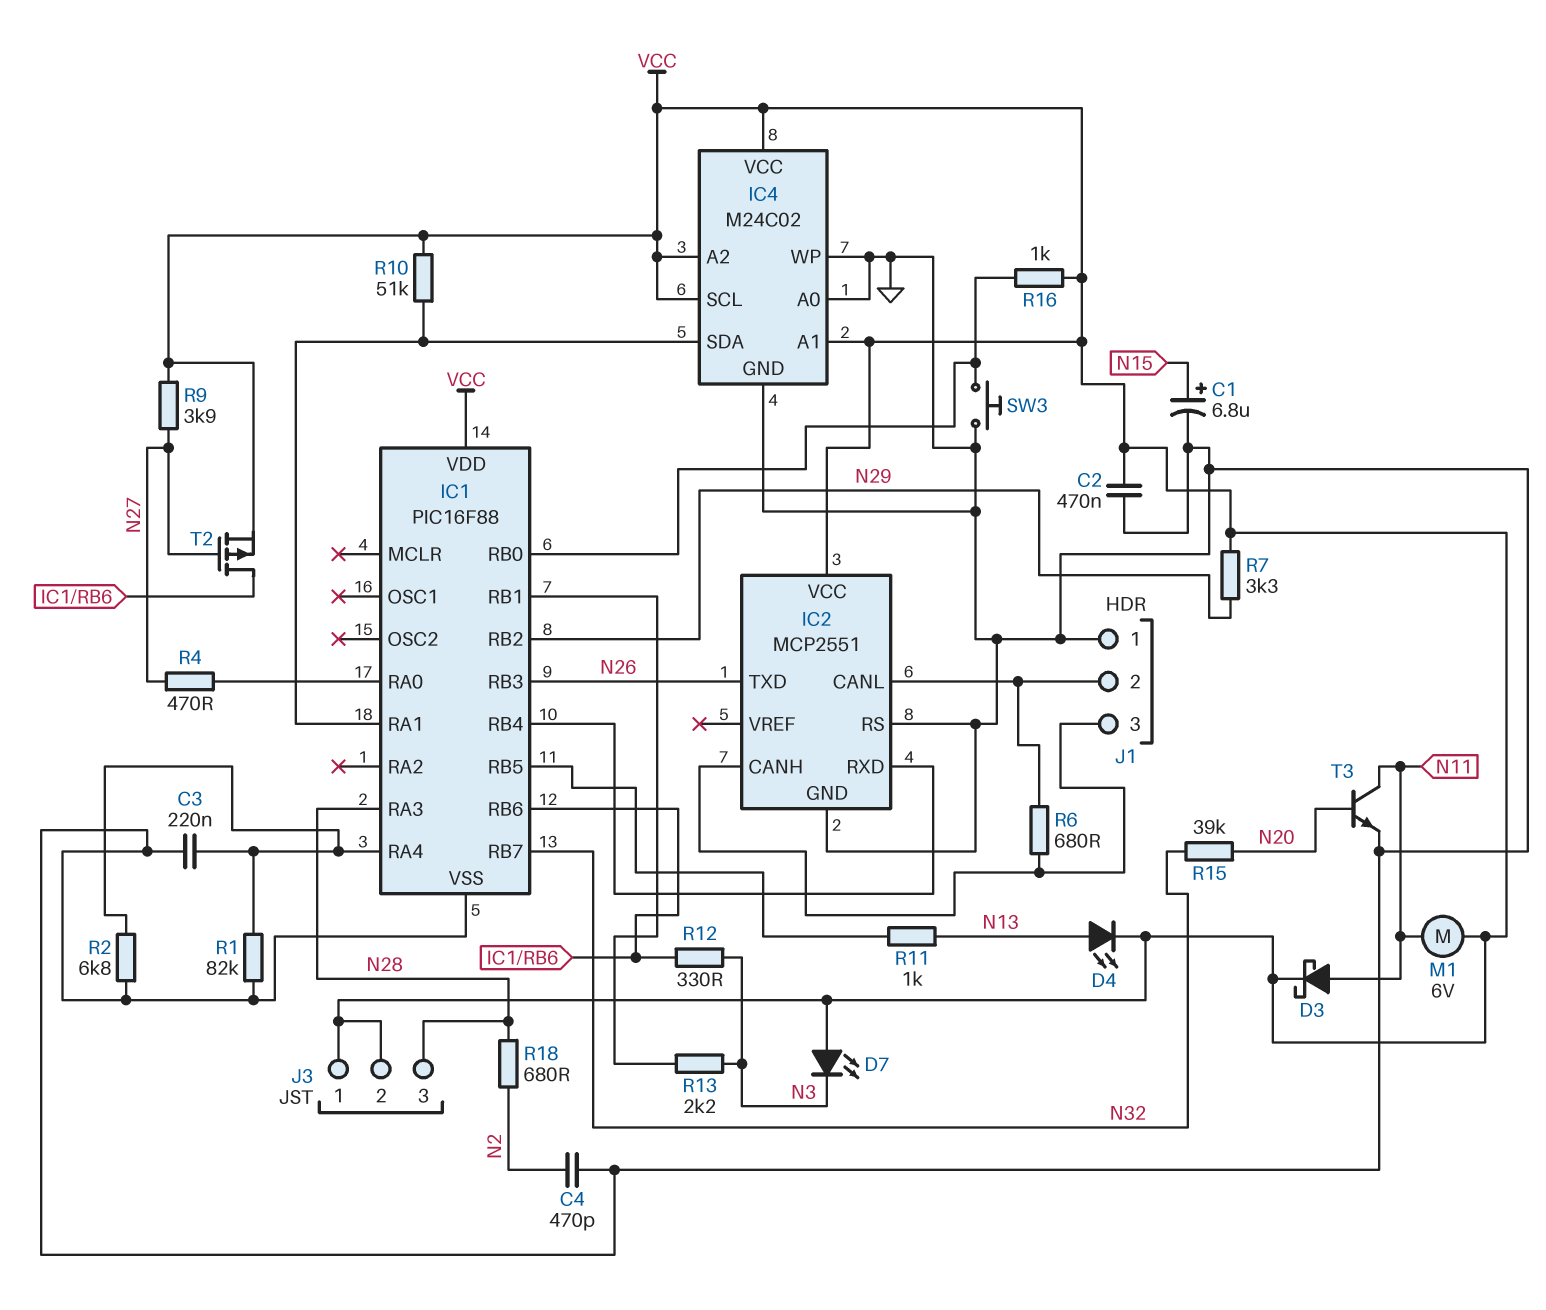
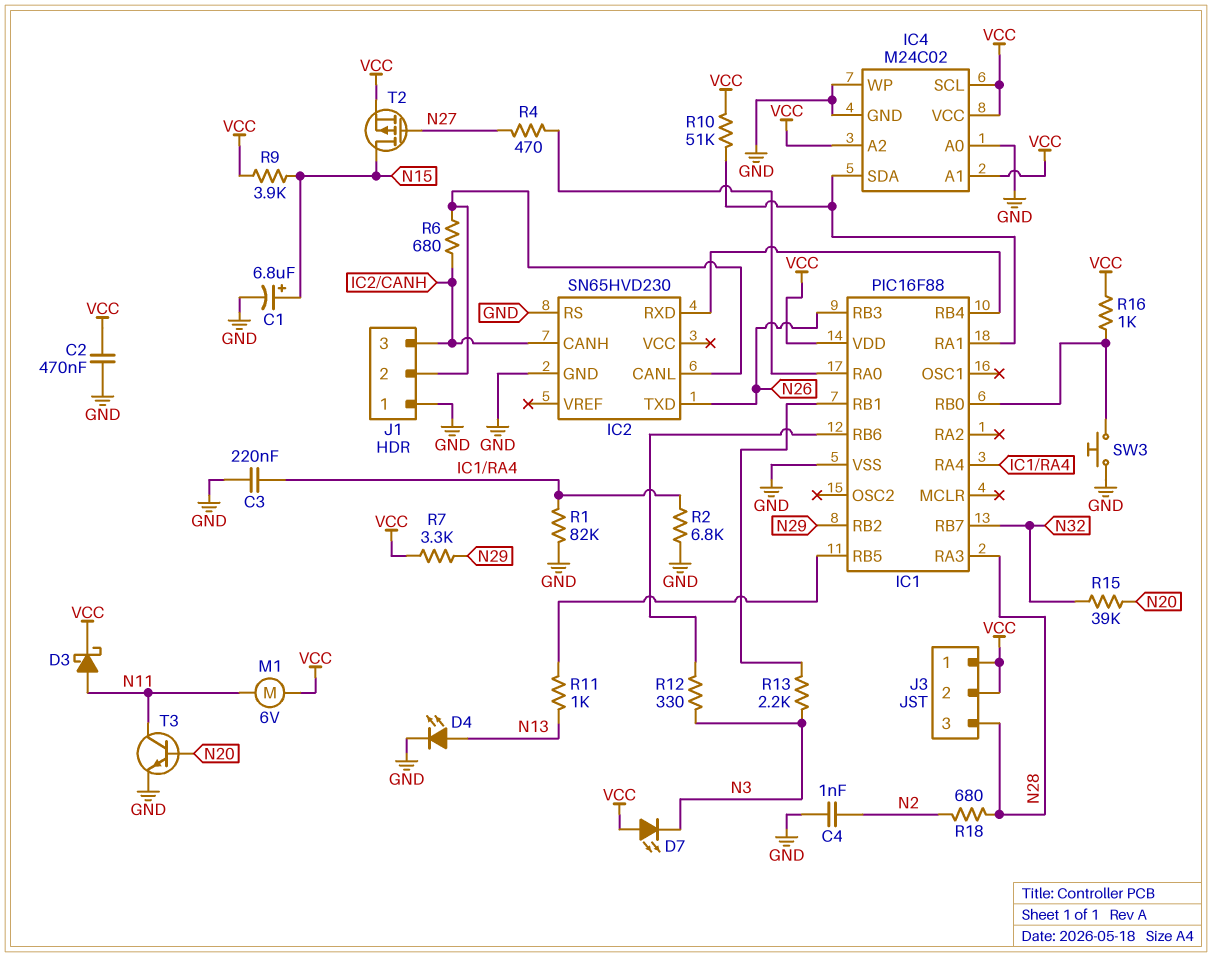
C4: 470pF (GND, N2) -> 1nF (GND, N2)
D4: LED (A N13, K VCC) -> LED (A N13, K GND)
IC2: MCP2551 -> SN65HVD230
IC2 pin VCC: VCC -> none
R9: 3.9k (N27, VCC) -> 3.9k (N15, VCC)
T2: PMOS (G N27, D IC1/RB6, S VCC) -> PMOS (G N27, D N15, S VCC)

